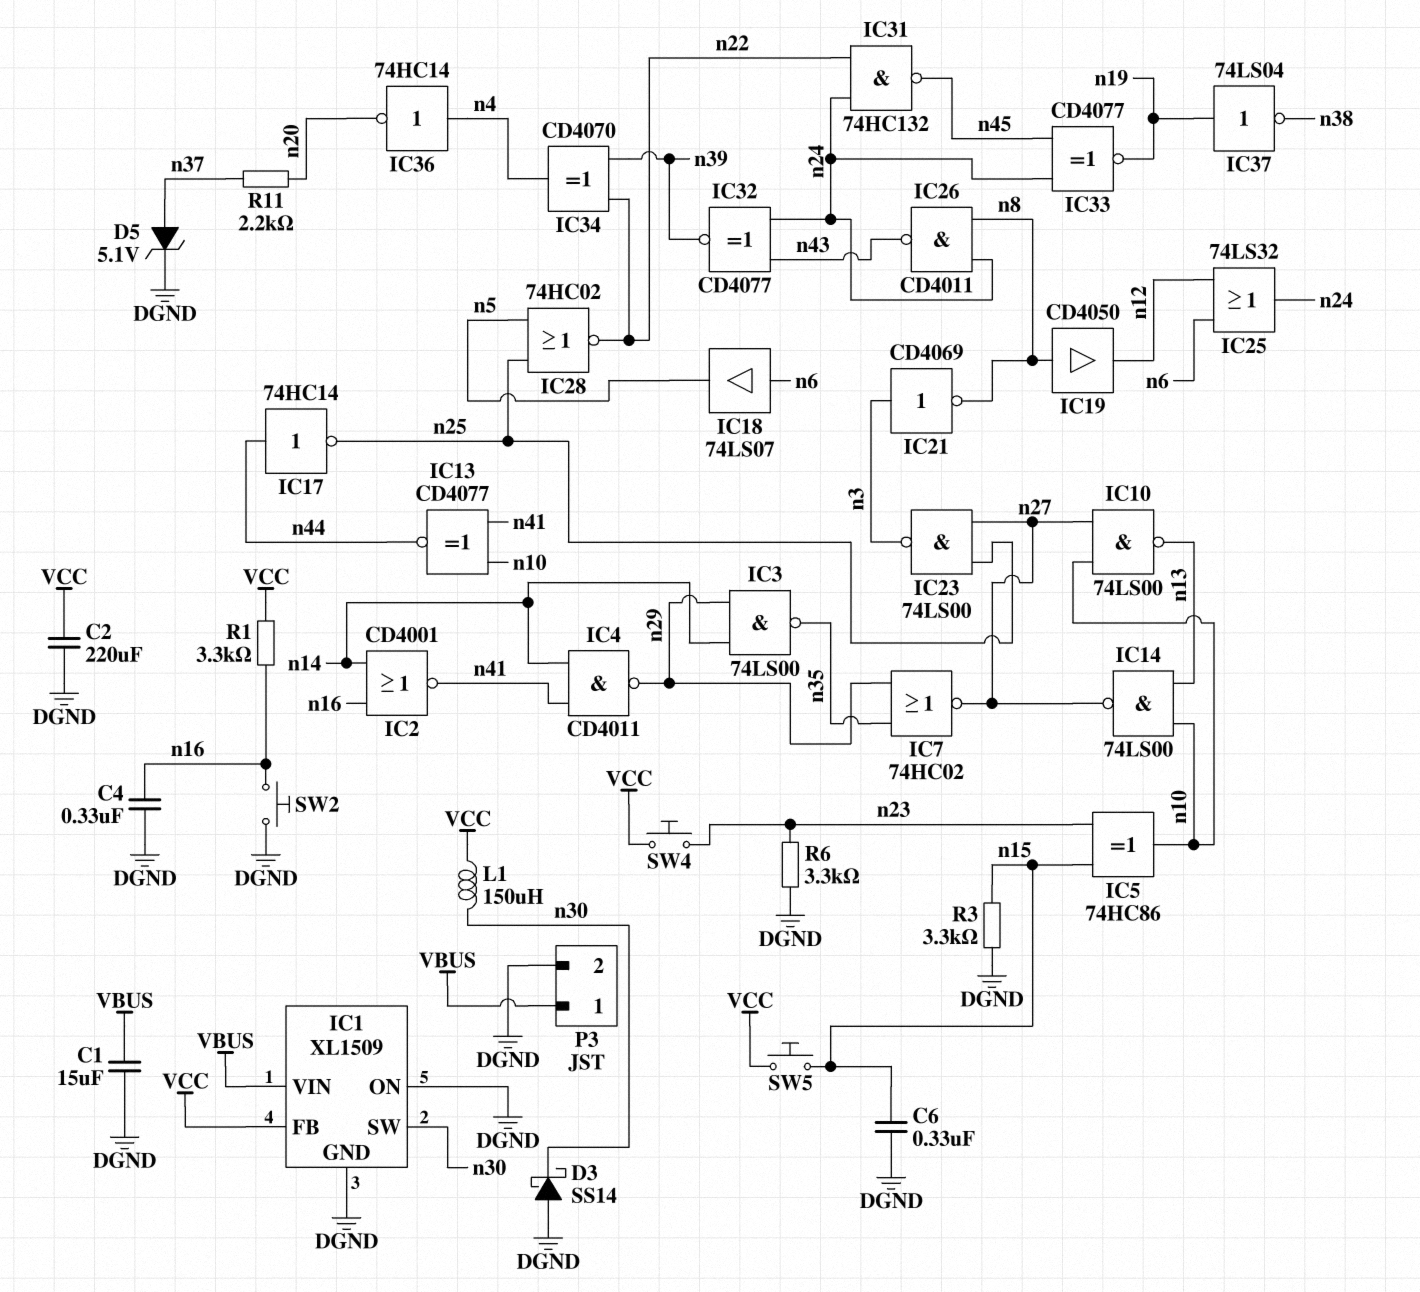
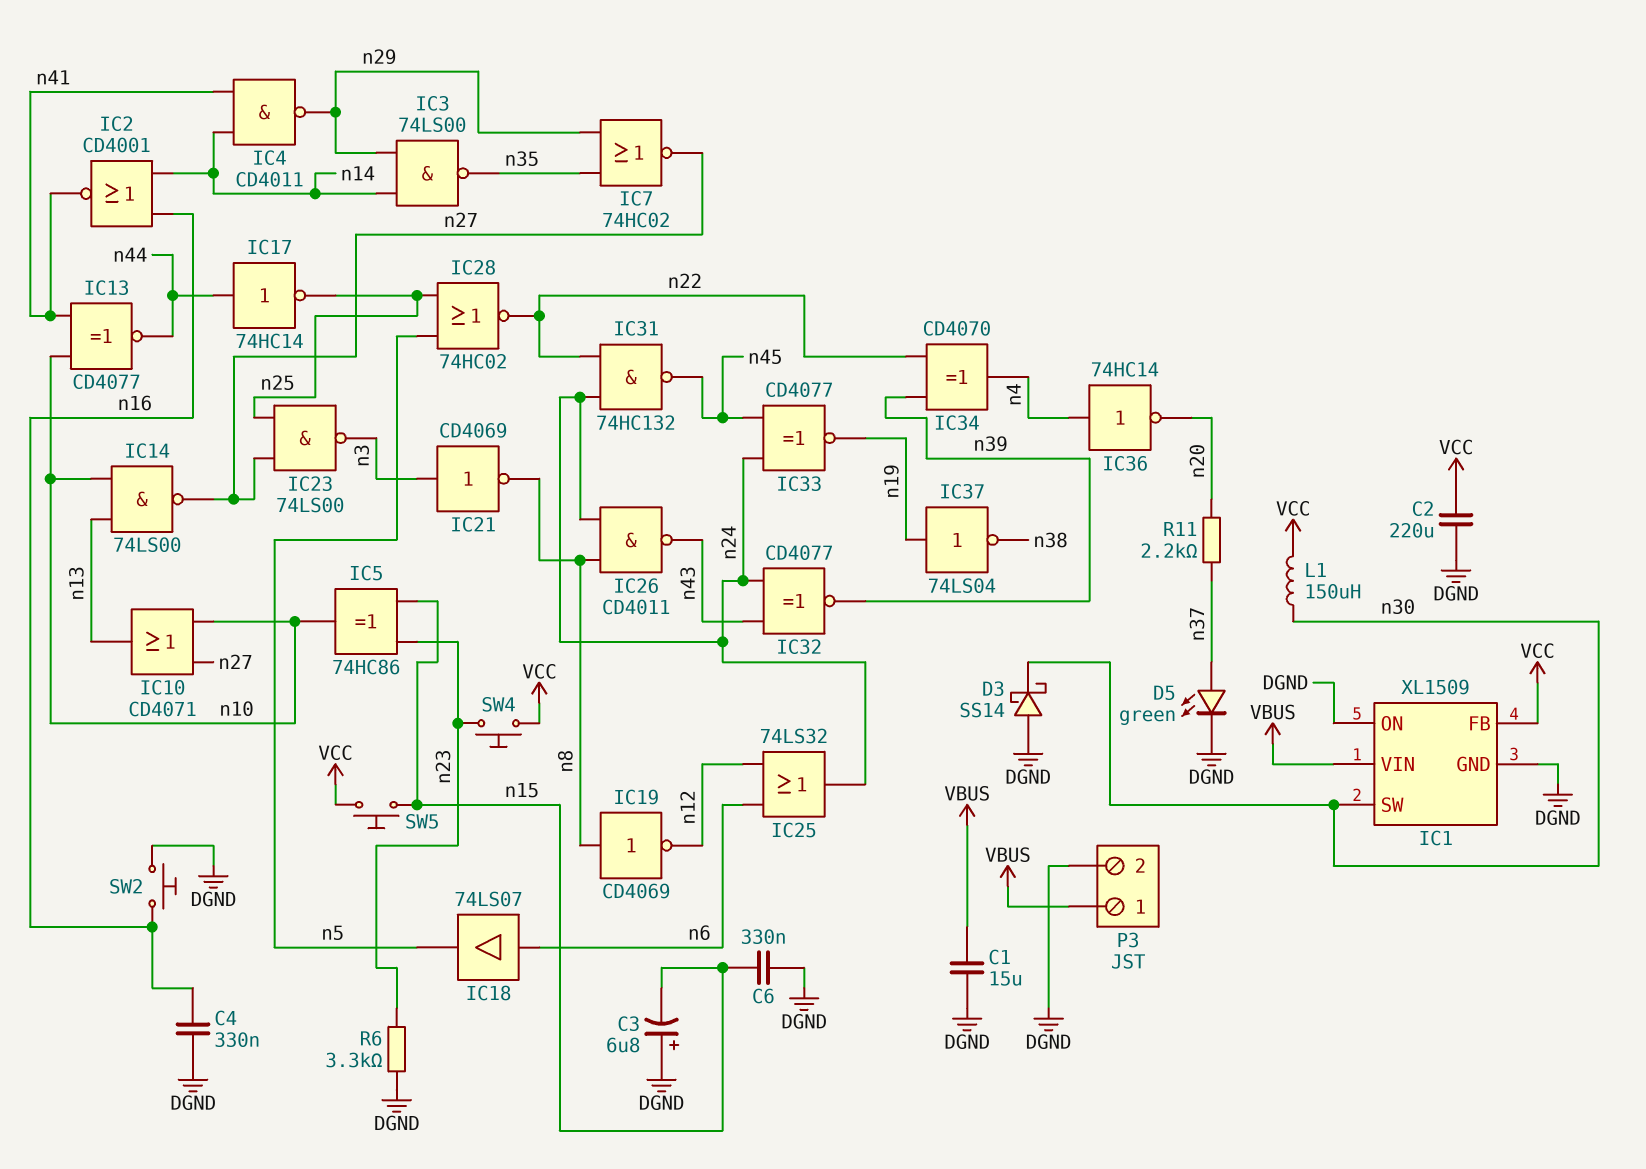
C3: none -> 6.8uF (plus DGND, minus n15)
D5: zener 5.1V (A n37, K DGND) -> LED green (A n37, K DGND)
IC10: NAND 74LS00 (in n10, in n27, out n13) -> OR CD4071 (in n10, in n27, out n13)
IC19: buffer CD4050 (in n8, out n12) -> NOT CD4069 (in n8, out n12)
R1: 3.3k (VCC, n16) -> none
R3: 3.3k (DGND, n15) -> none

